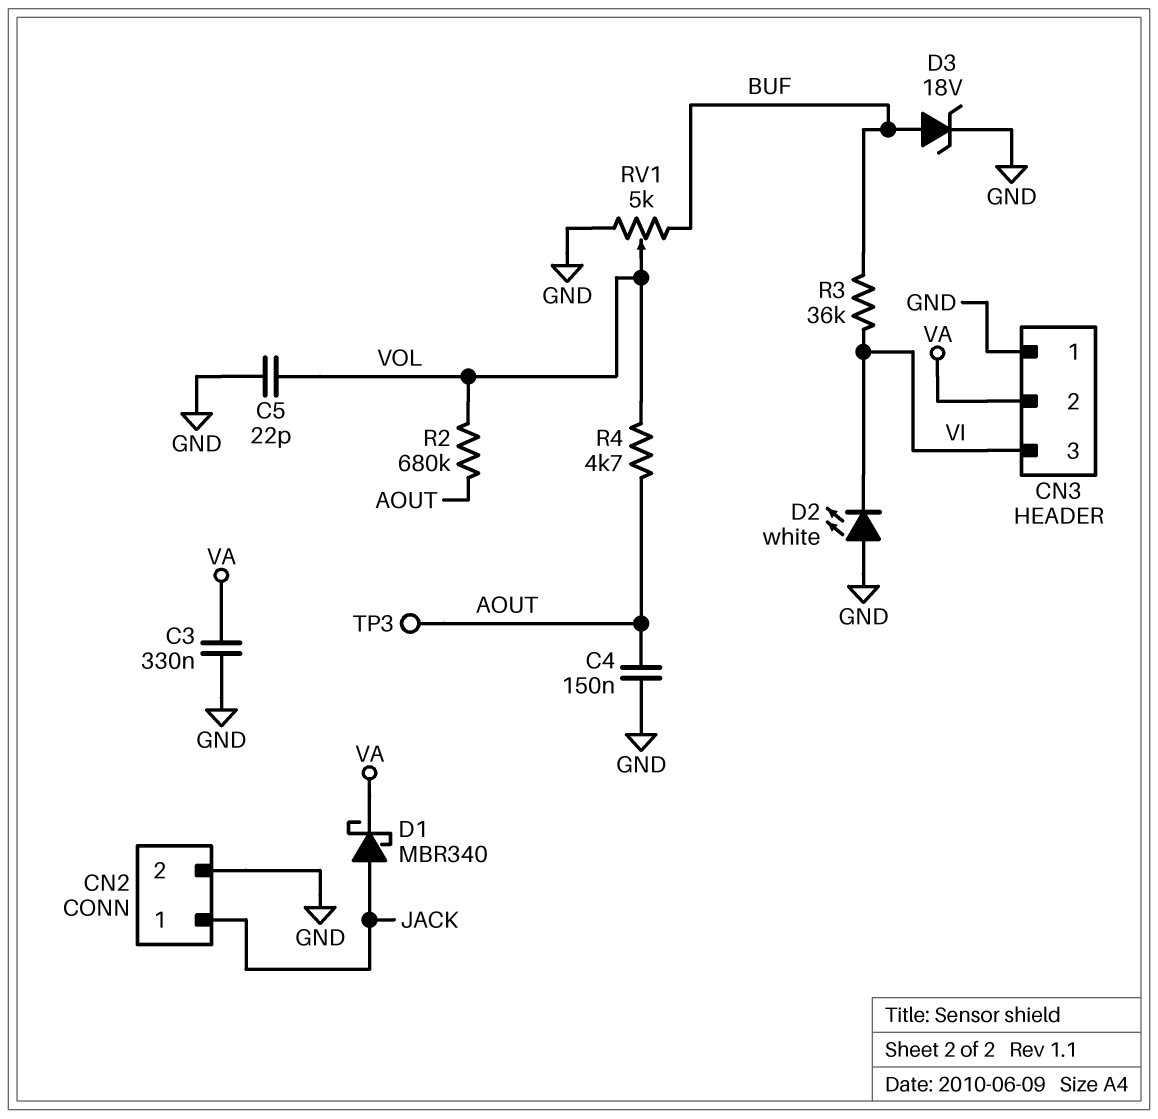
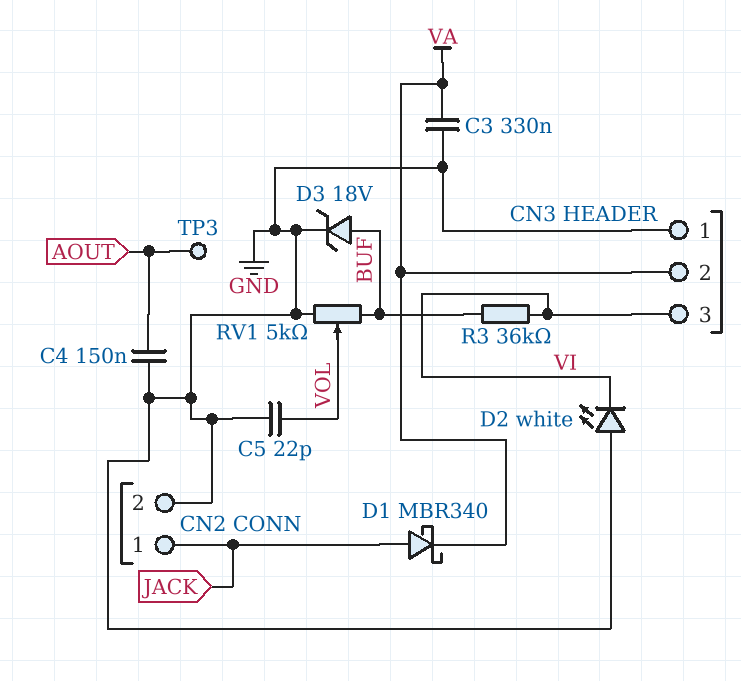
R2: 680k (AOUT, VOL) -> none
R4: 4.7k (AOUT, VOL) -> none

